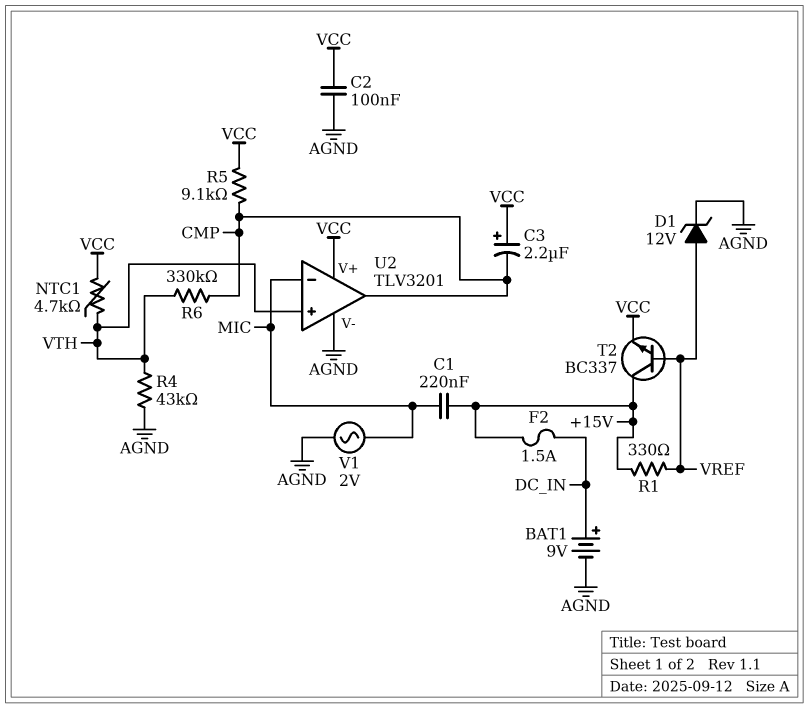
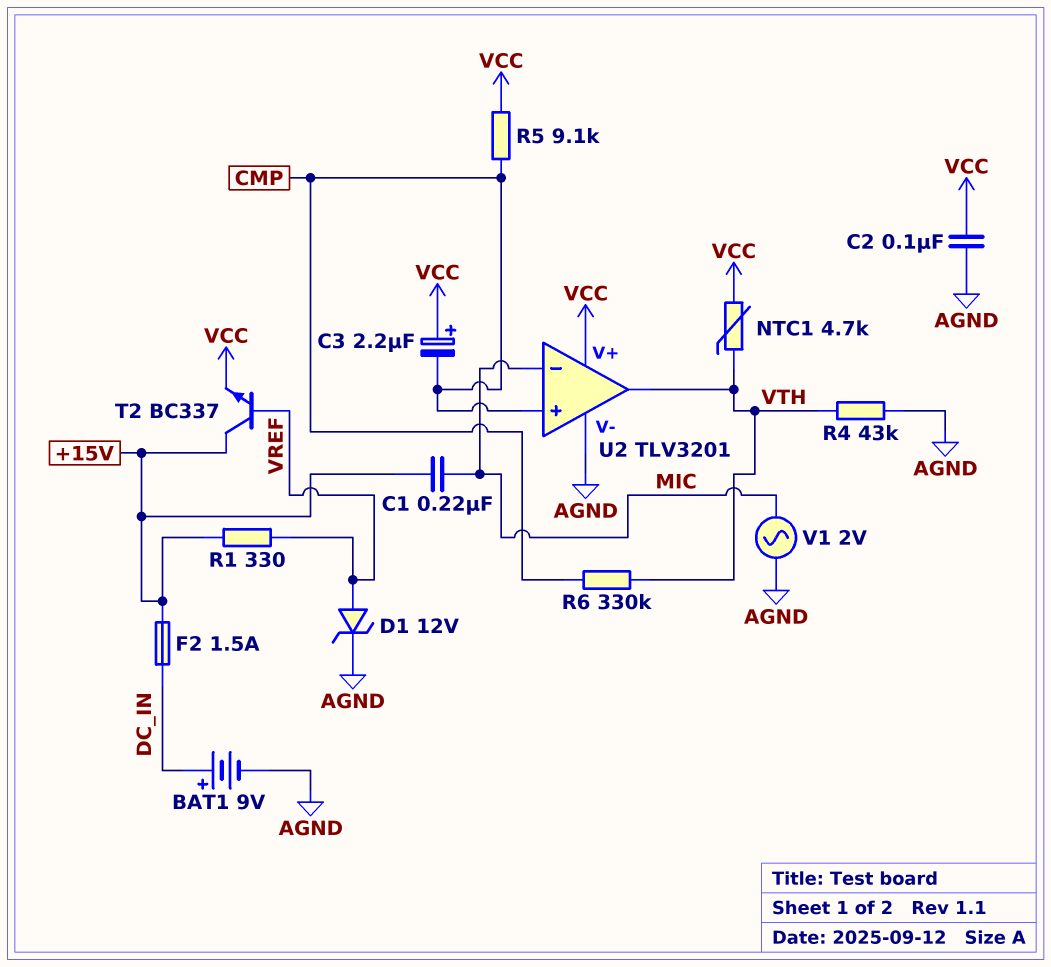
U2 pin in+: VTH -> CMP
U2 pin out: CMP -> VTH

